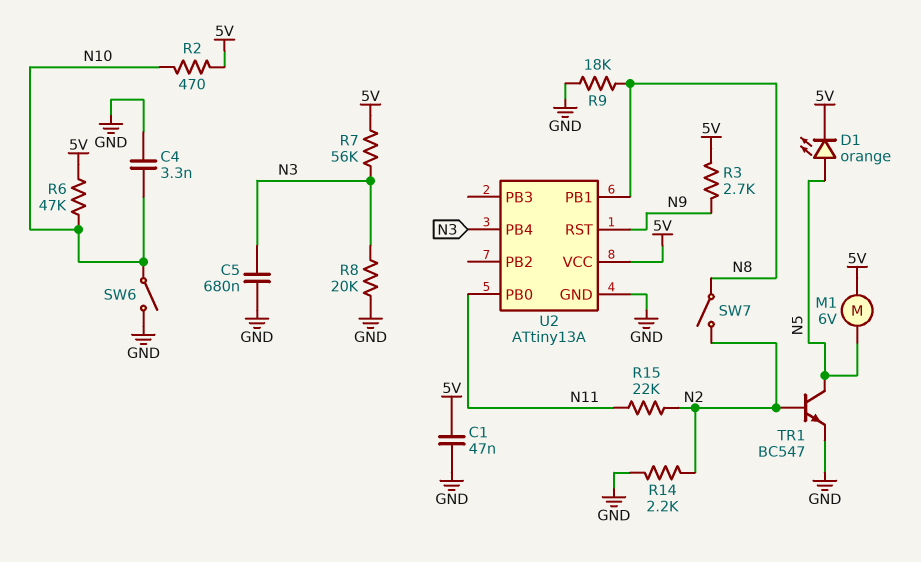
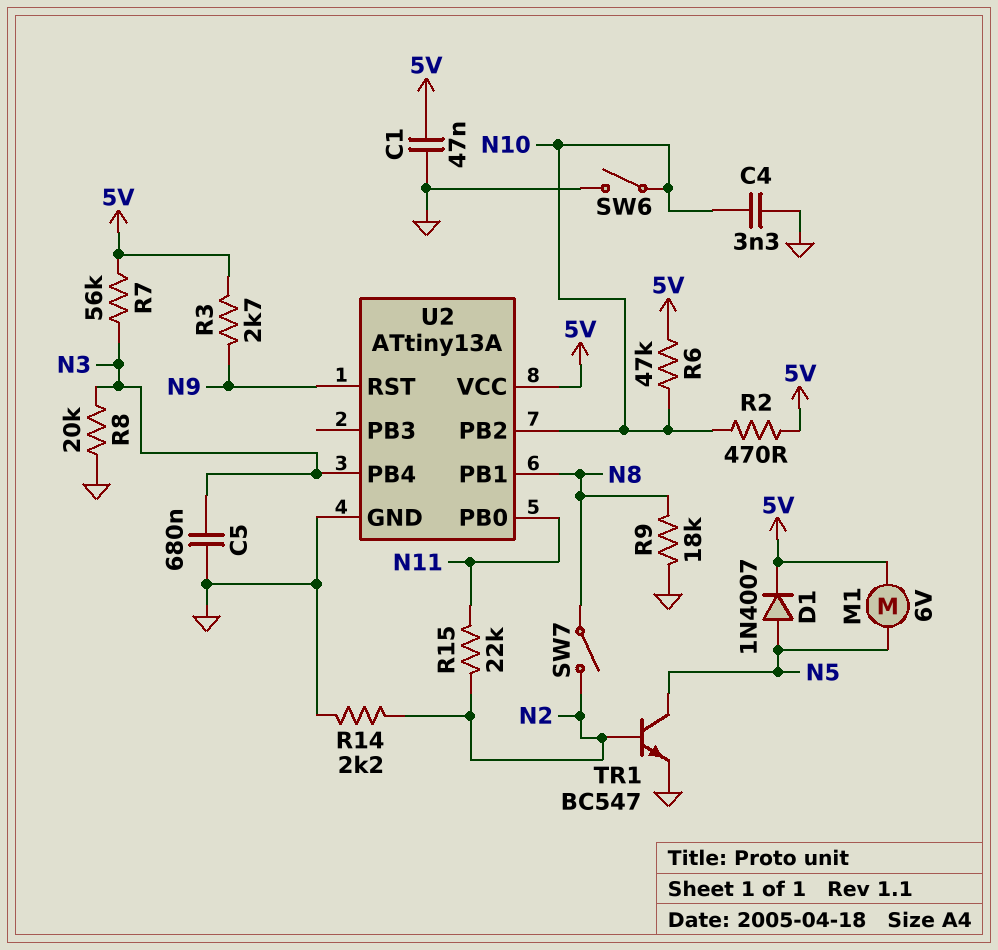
D1: LED orange (A N5, K 5V) -> diode 1N4007 (A N5, K 5V)
U2 pin PB2: none -> N10

